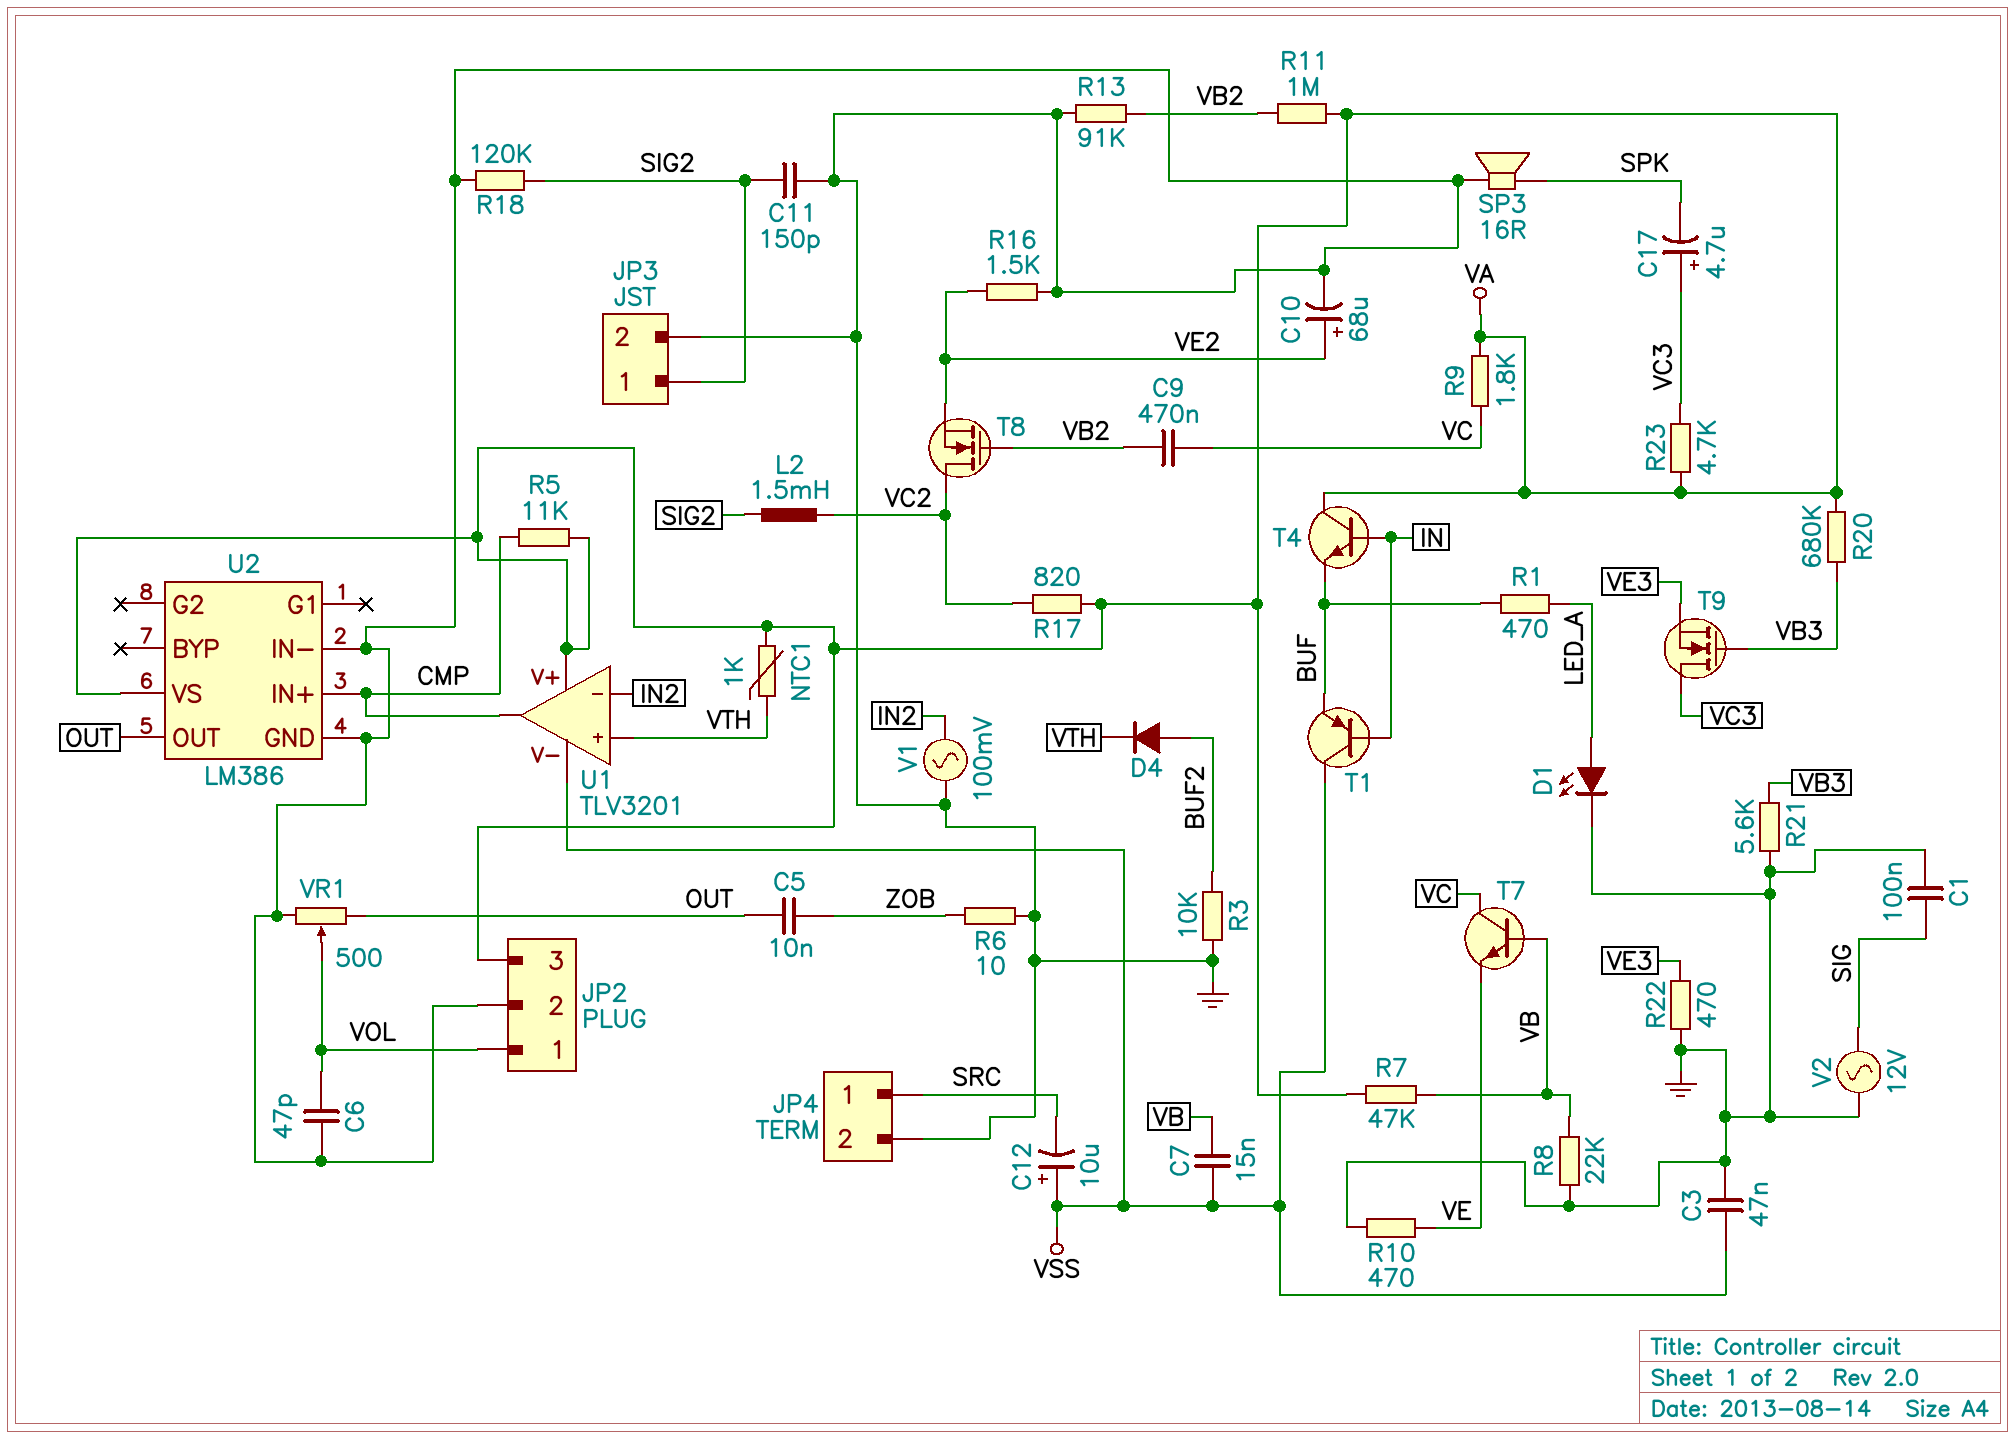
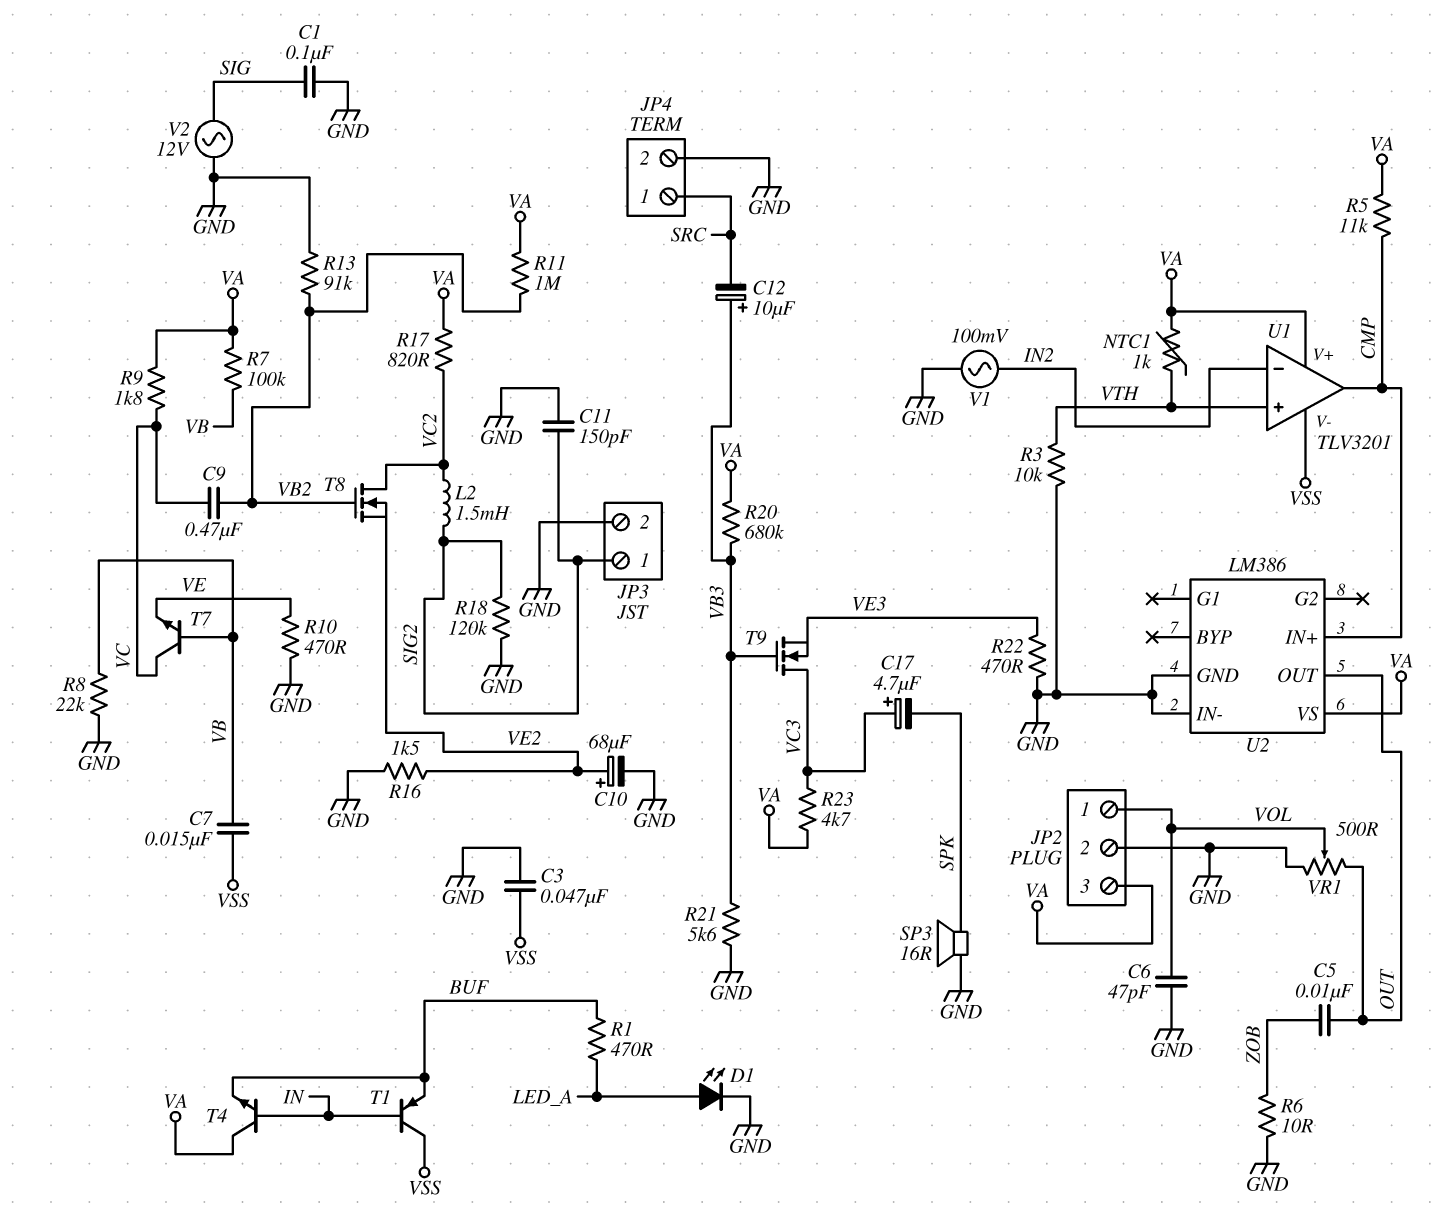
C12: 10uF (plus VSS, minus SRC) -> 10uF (plus VB3, minus SRC)
D4: diode (A BUF2, K VTH) -> none
R3: 10k (BUF2, GND) -> 10k (GND, VTH)
R7: 47k (VA, VB) -> 100k (VA, VB)

